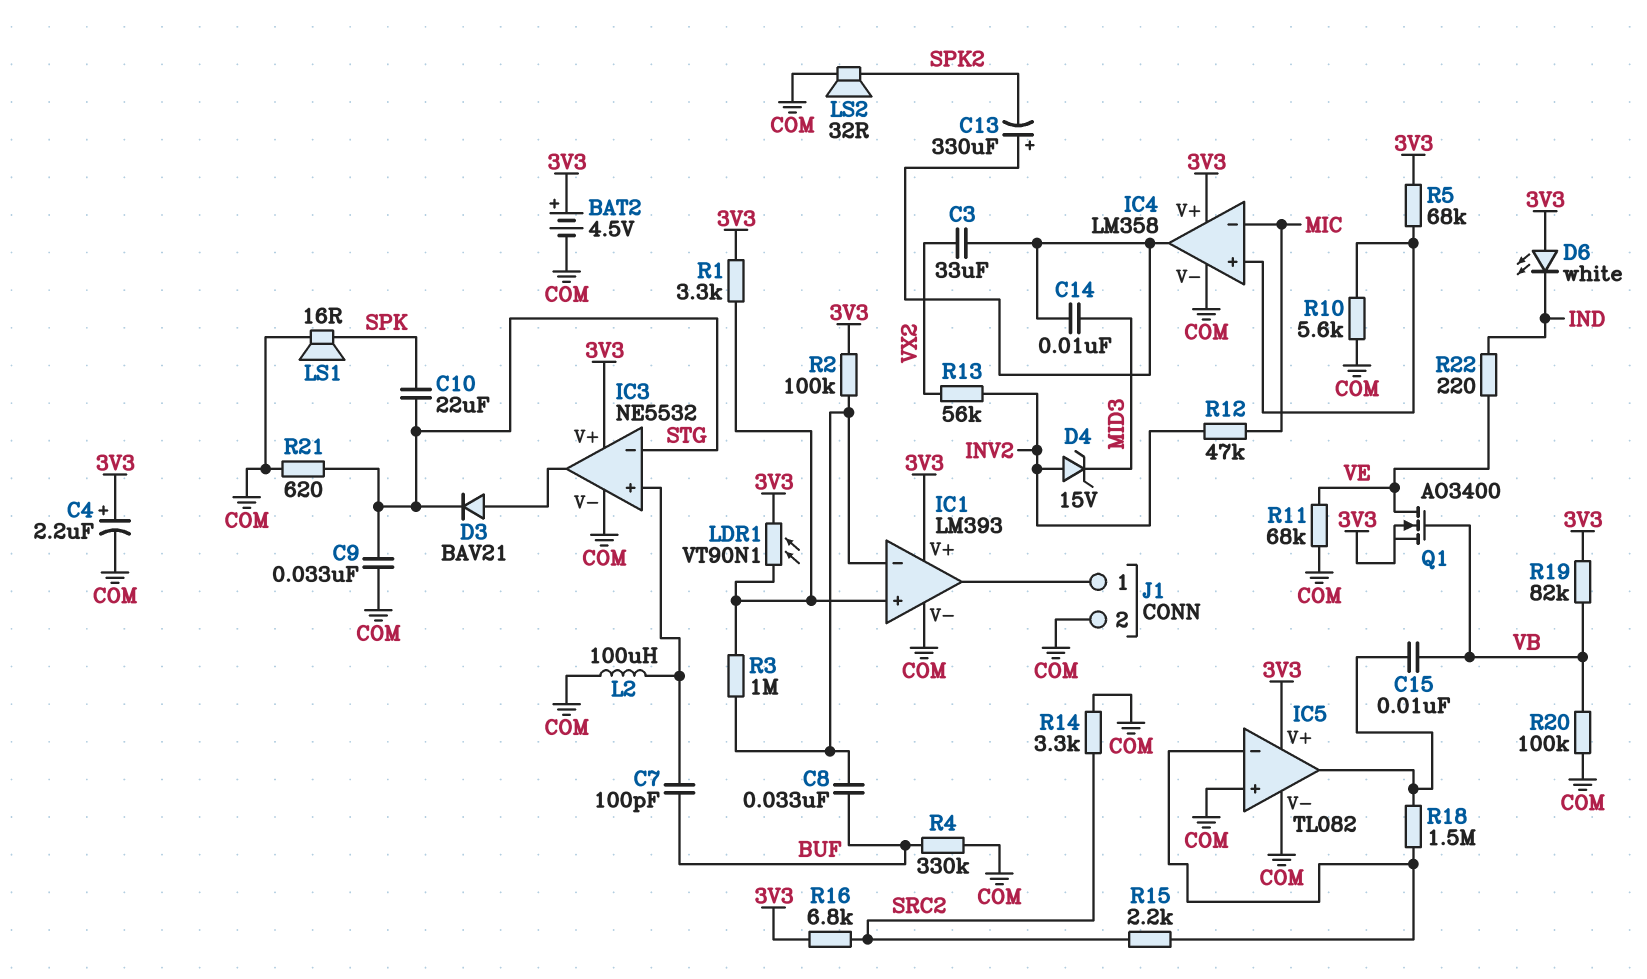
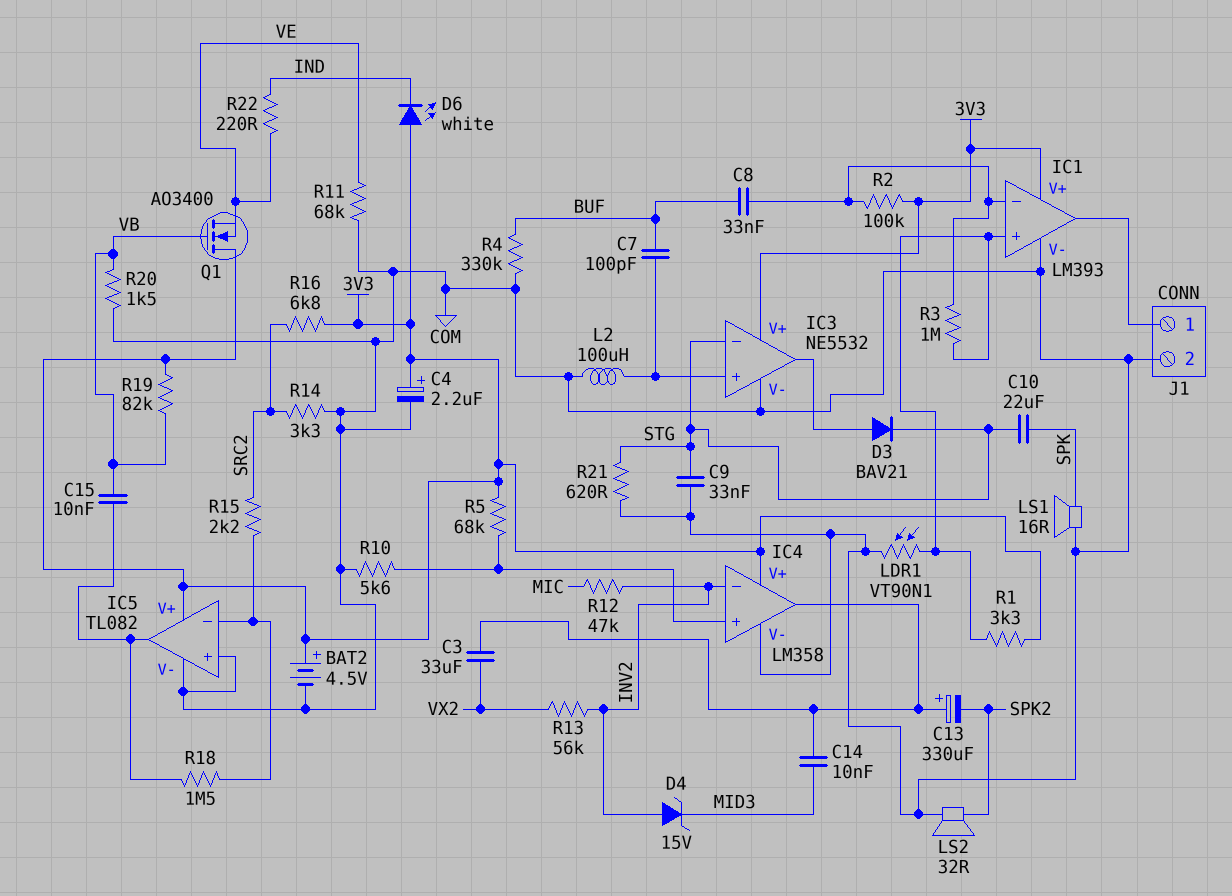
IC4 pin in-: MIC -> INV2
LDR1: VT90N1 (3V3, IC1/in+) -> VT90N1 (COM, IC1/in+)
Q1: NMOS AO3400 (G VB, D VE, S 3V3) -> NMOS AO3400 (G VB, D 3V3, S VE)
R20: 100k (COM, VB) -> 1.5k (COM, VB)

